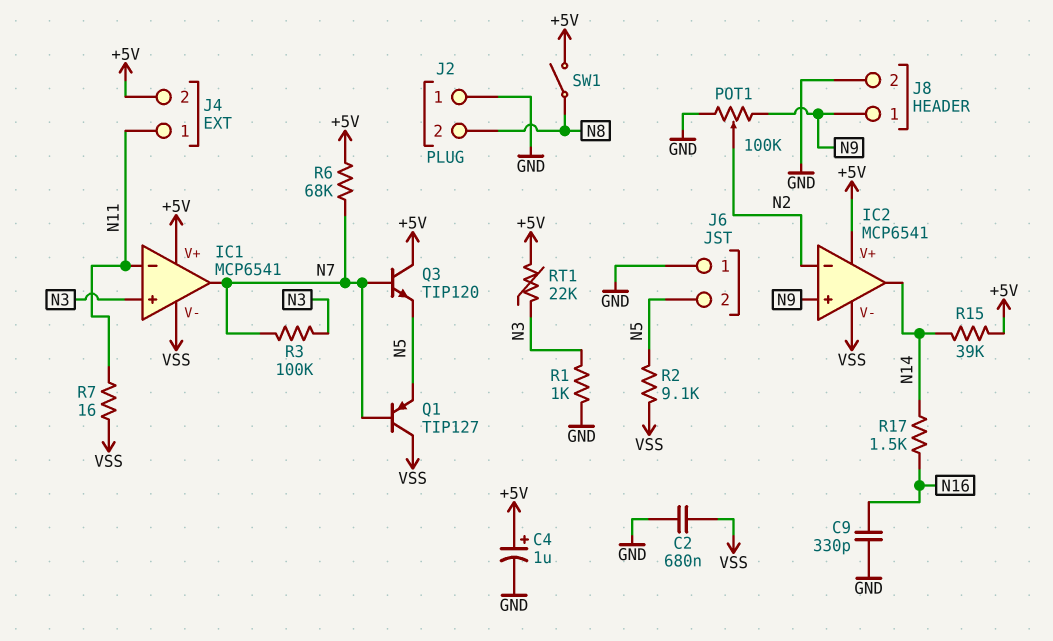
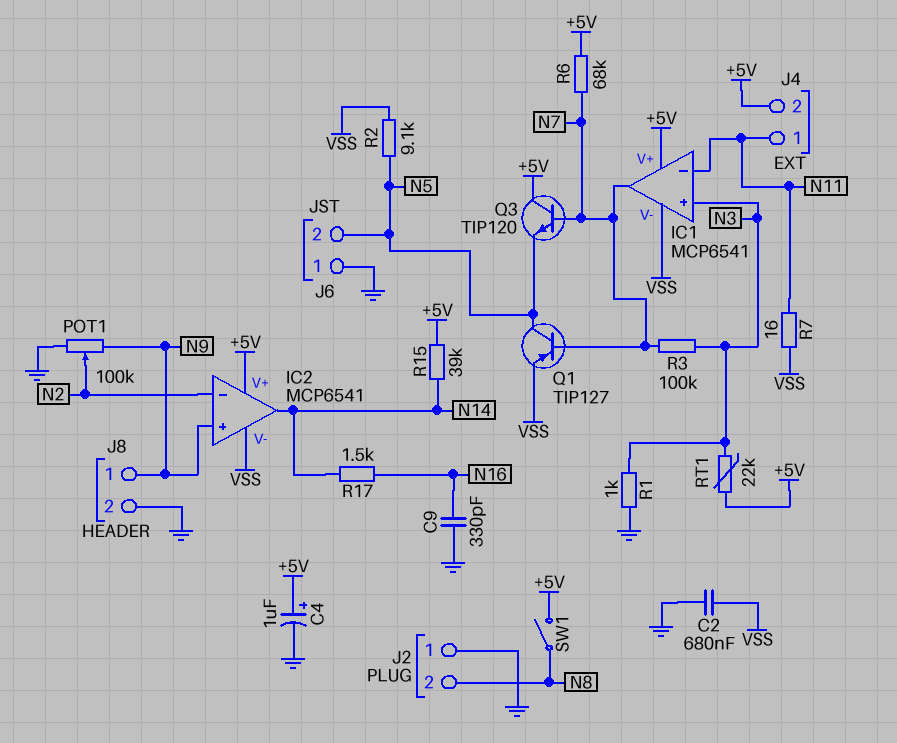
Q1: PNP TIP127 (B N7, C VSS, E N5) -> PNP TIP127 (B N7, C N5, E VSS)

